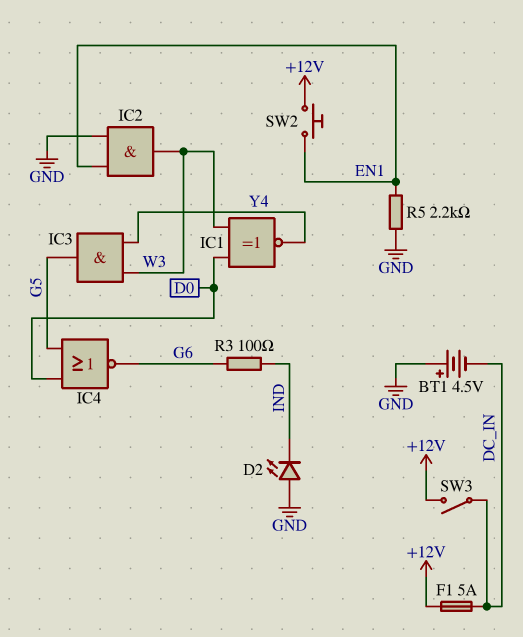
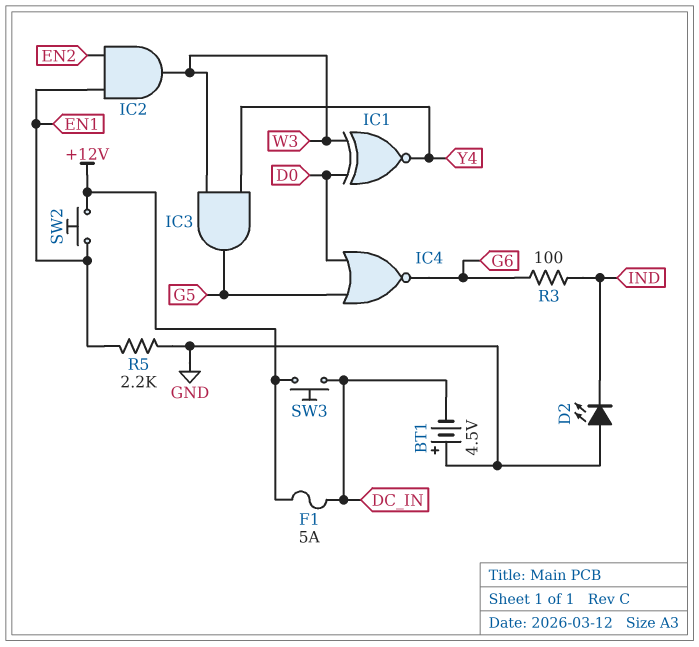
IC2: AND (in EN1, in GND, out W3) -> AND (in EN1, in EN2, out W3)
SW3: switch (+12V, DC_IN) -> button (+12V, DC_IN)

